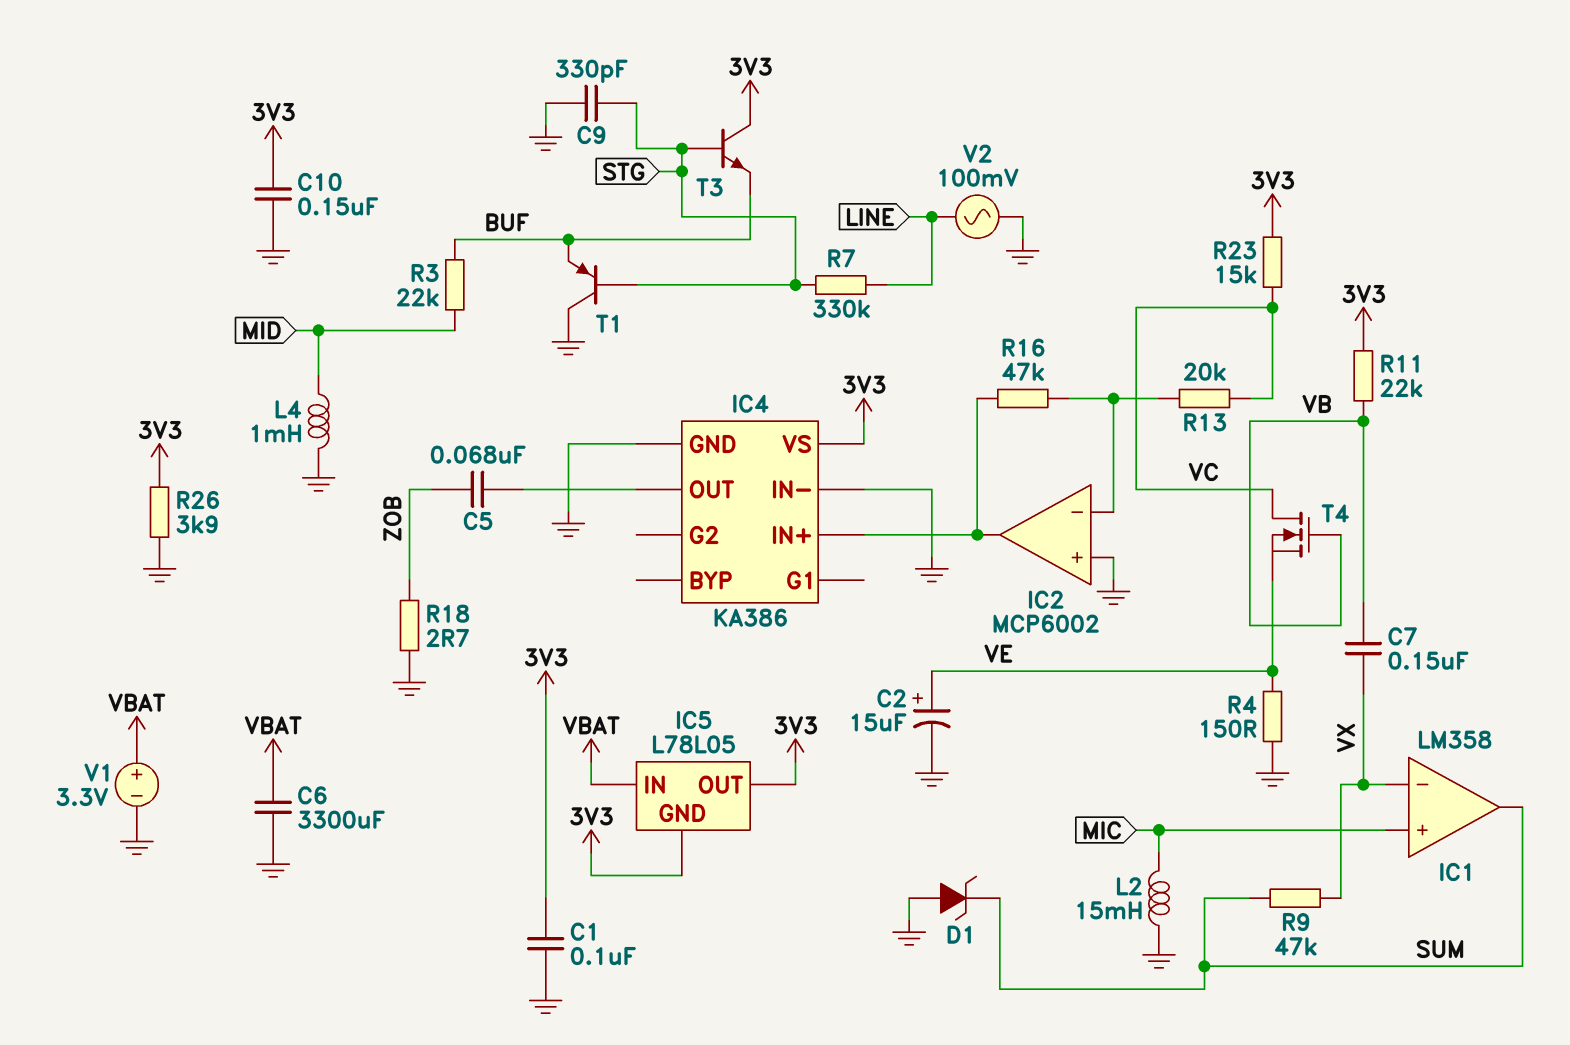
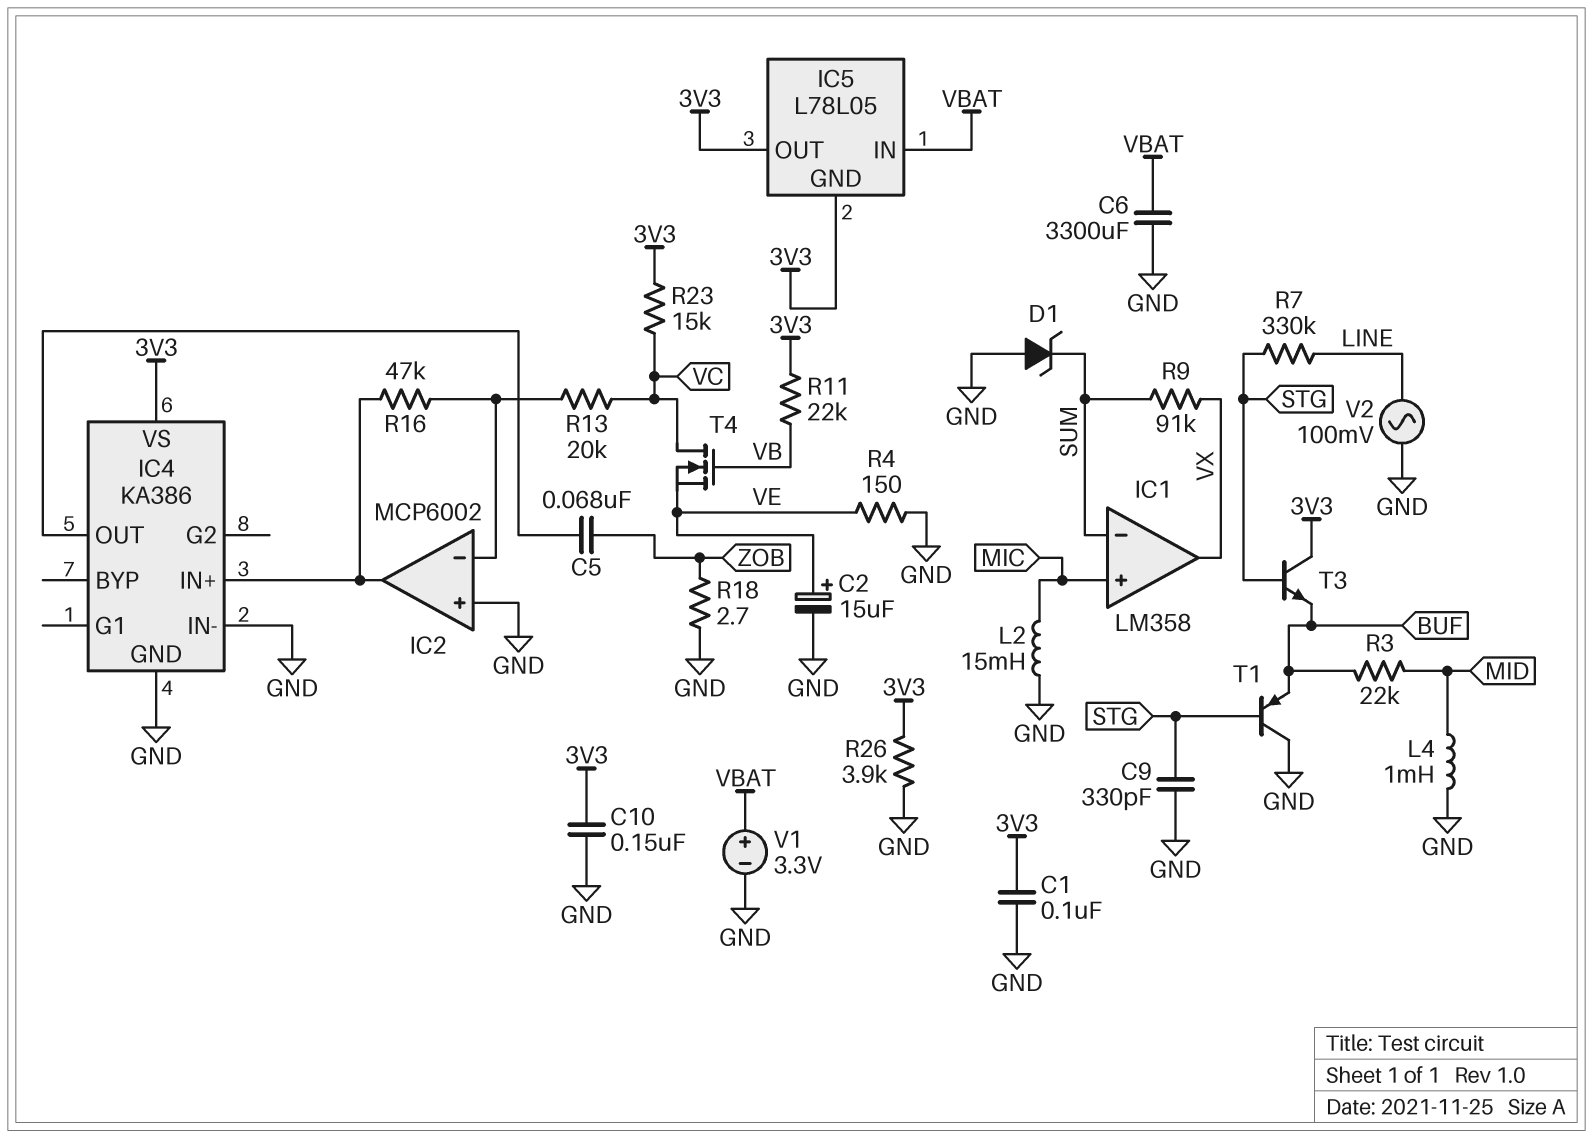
C7: 150nF (VB, VX) -> none
IC1 pin in-: VX -> SUM
IC1 pin out: SUM -> VX
R9: 47k (SUM, VX) -> 91k (SUM, VX)

